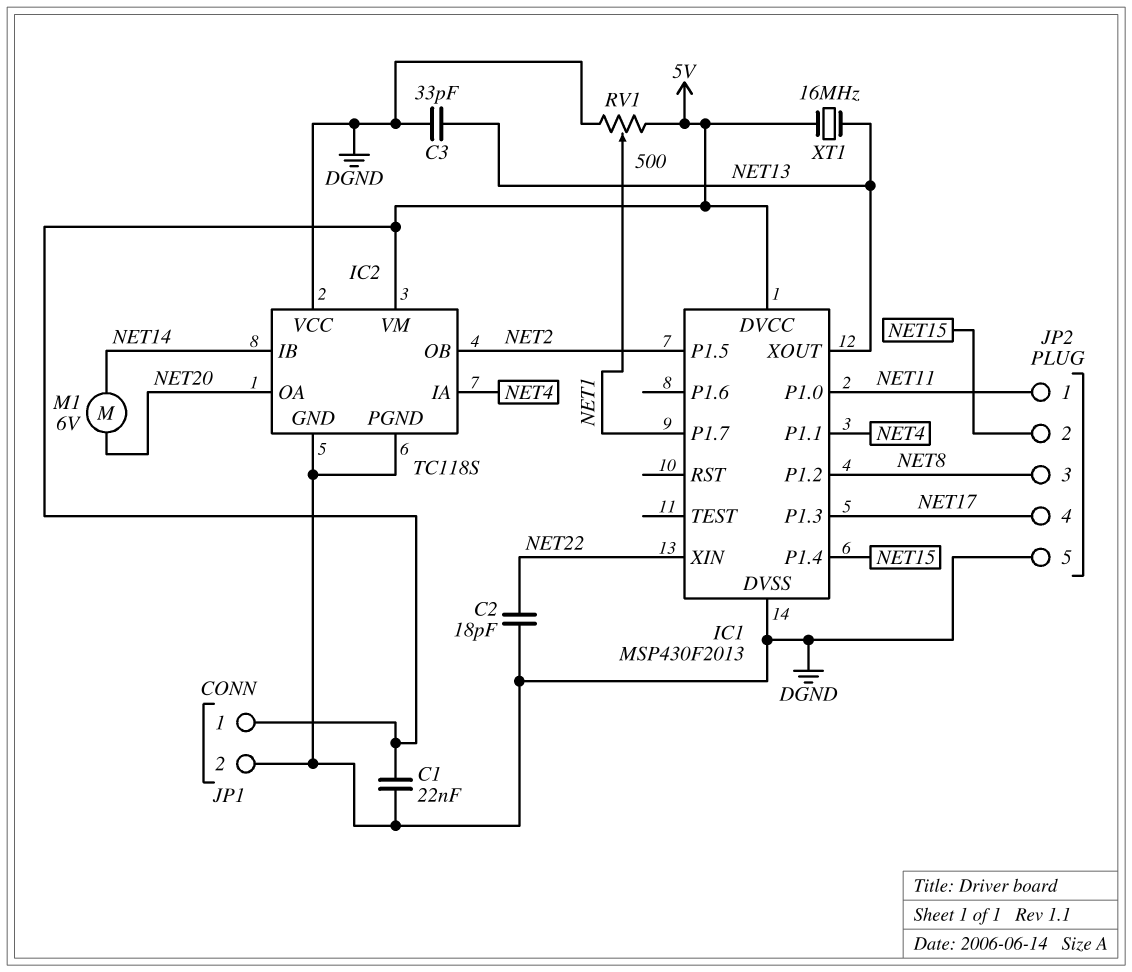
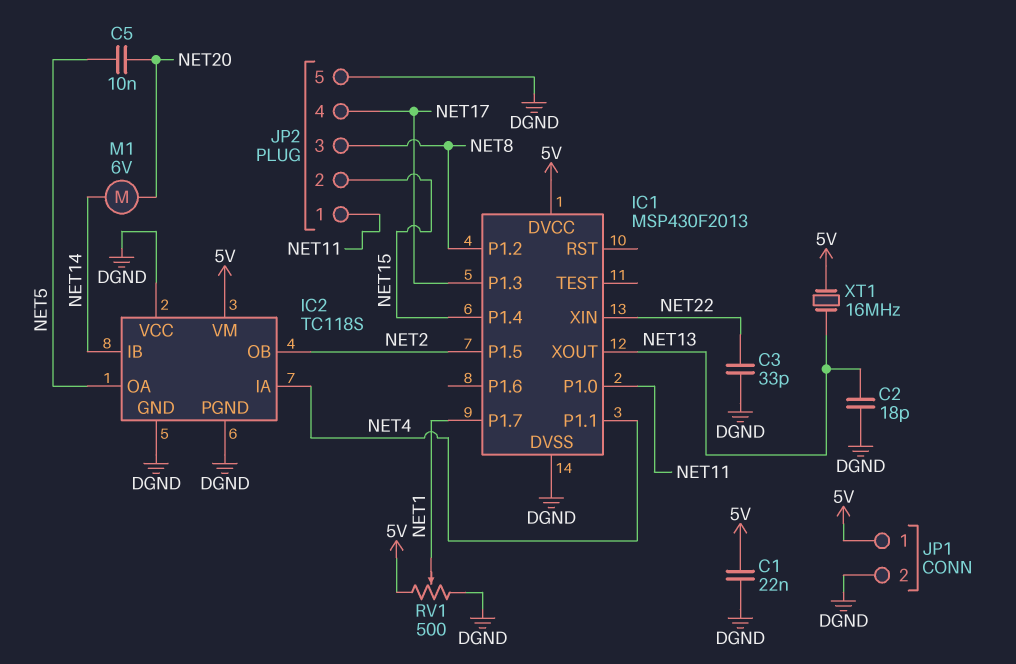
C2: 18pF (DGND, NET22) -> 18pF (DGND, NET13)
C3: 33pF (DGND, NET13) -> 33pF (DGND, NET22)
C5: none -> 10nF (NET5, NET20)
IC2 pin OA: NET20 -> NET5

